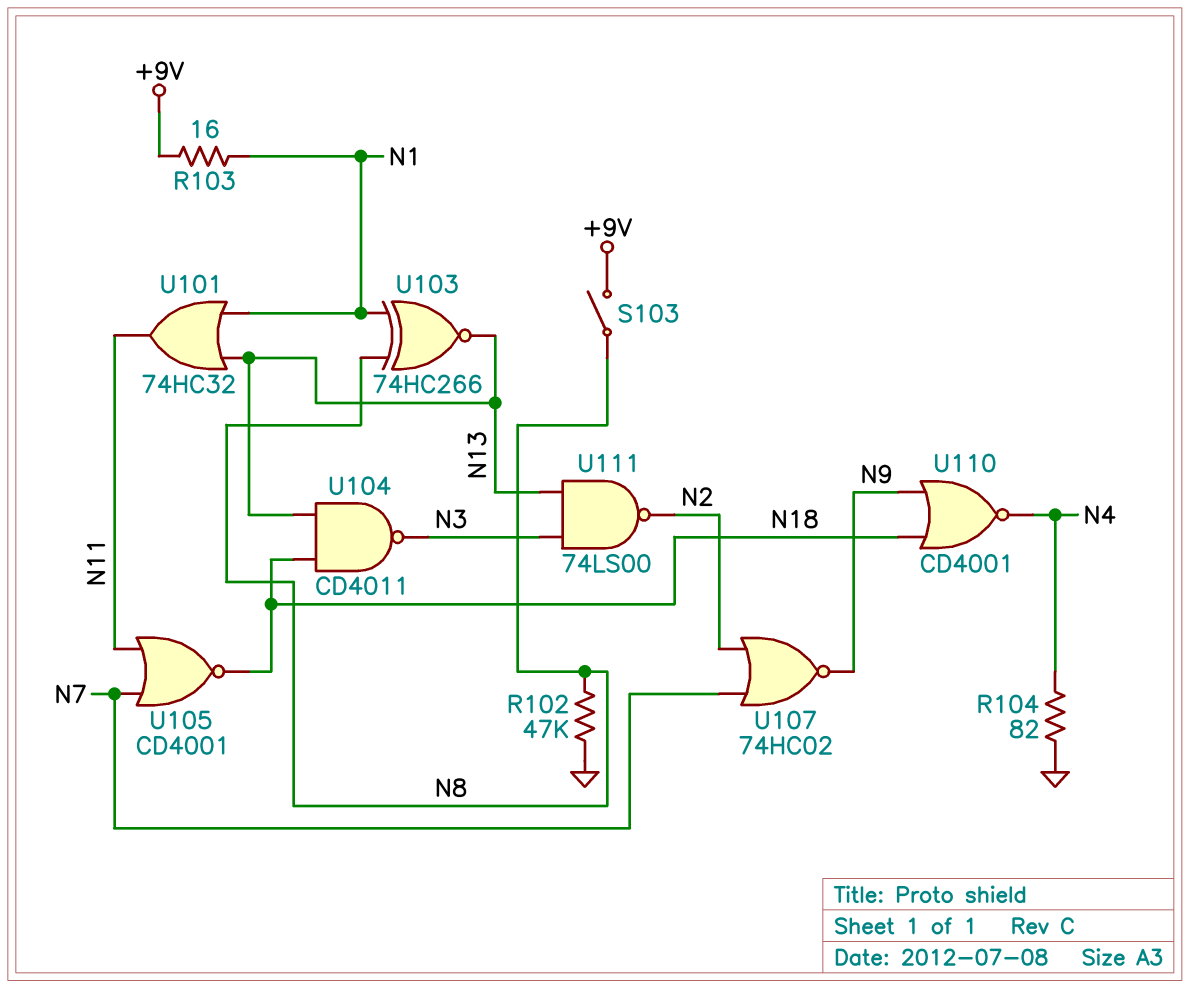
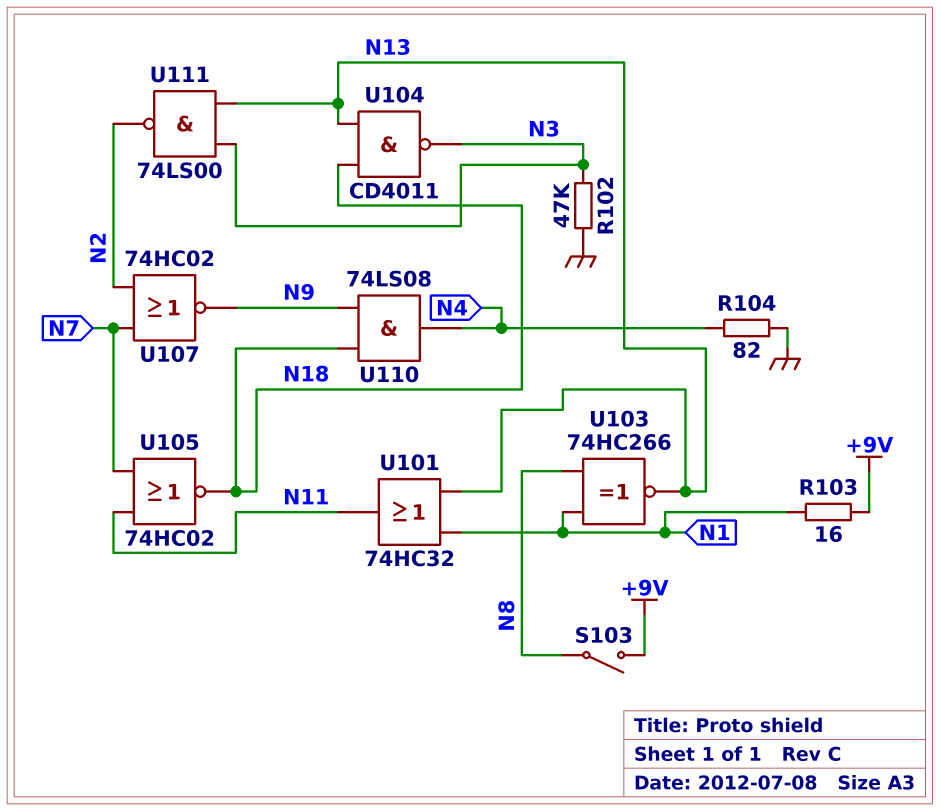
R102: 47k (GND, N8) -> 47k (GND, N3)
U105: NOR CD4001 (in N7, in N11, out N18) -> NOR 74HC02 (in N7, in N11, out N18)
U110: NOR CD4001 (in N9, in N18, out N4) -> AND 74LS08 (in N9, in N18, out N4)

